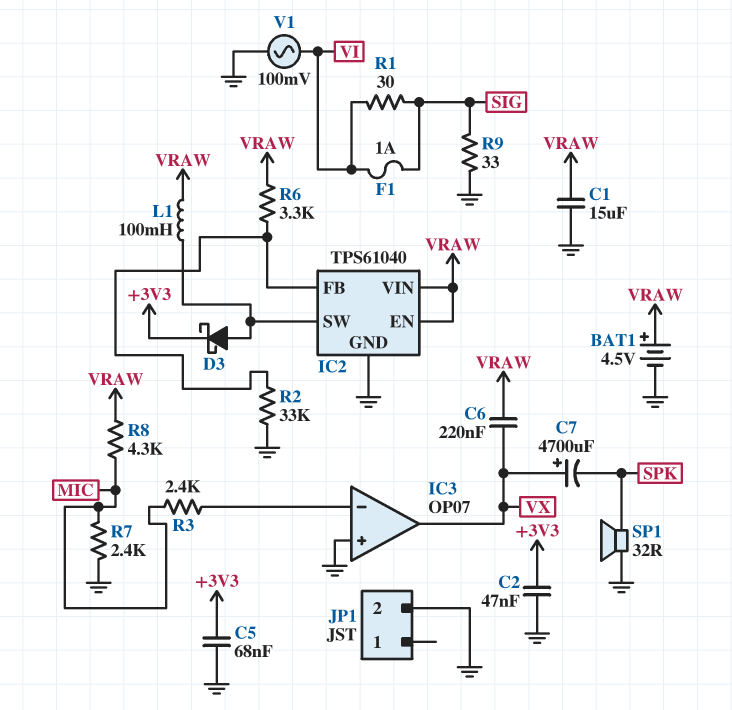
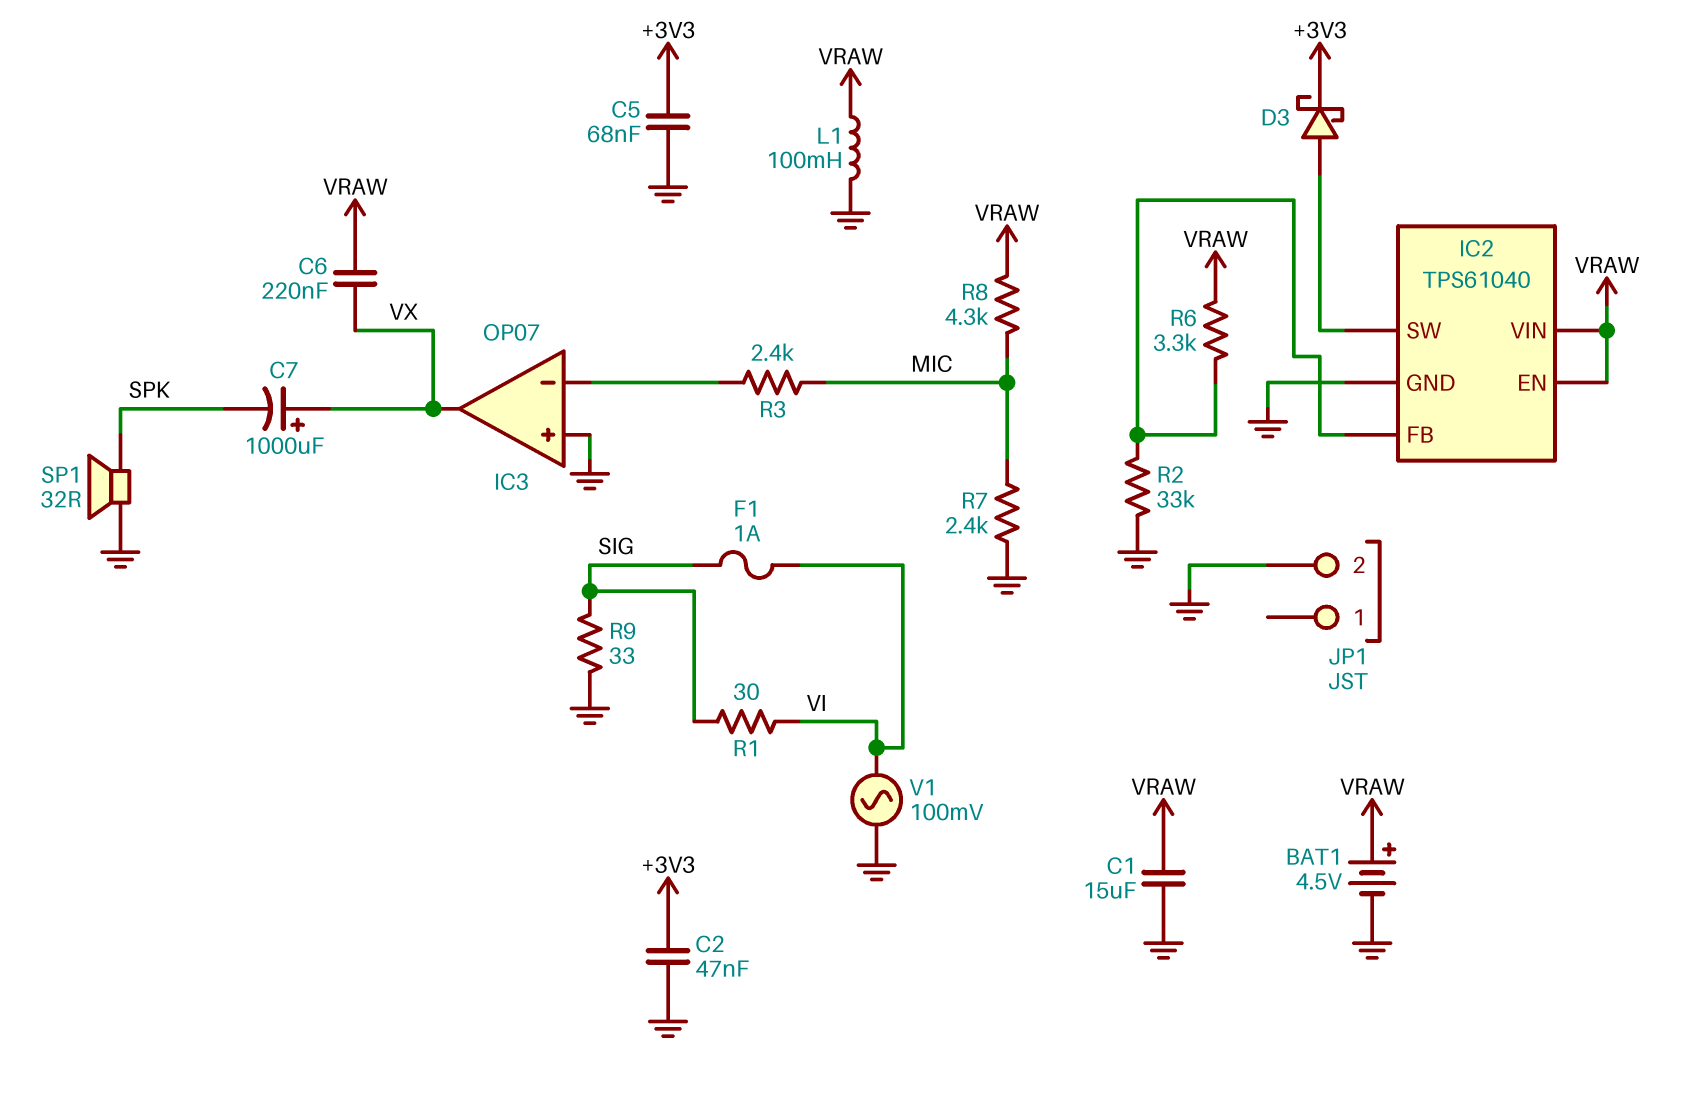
C7: 4700uF (plus VX, minus SPK) -> 1000uF (plus VX, minus SPK)
L1: 100mH (IC2/SW, VRAW) -> 100mH (GND, VRAW)

